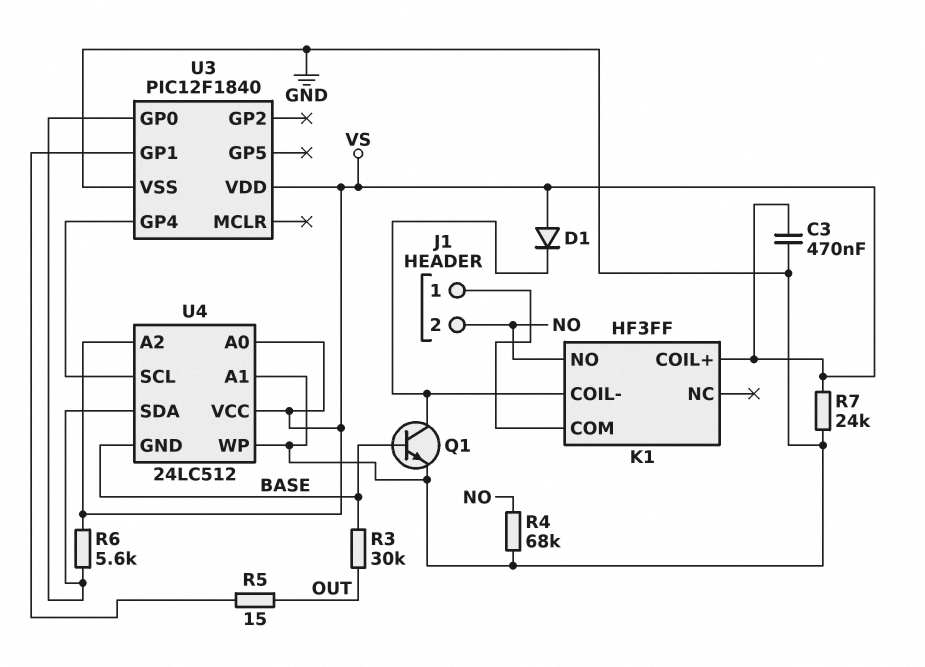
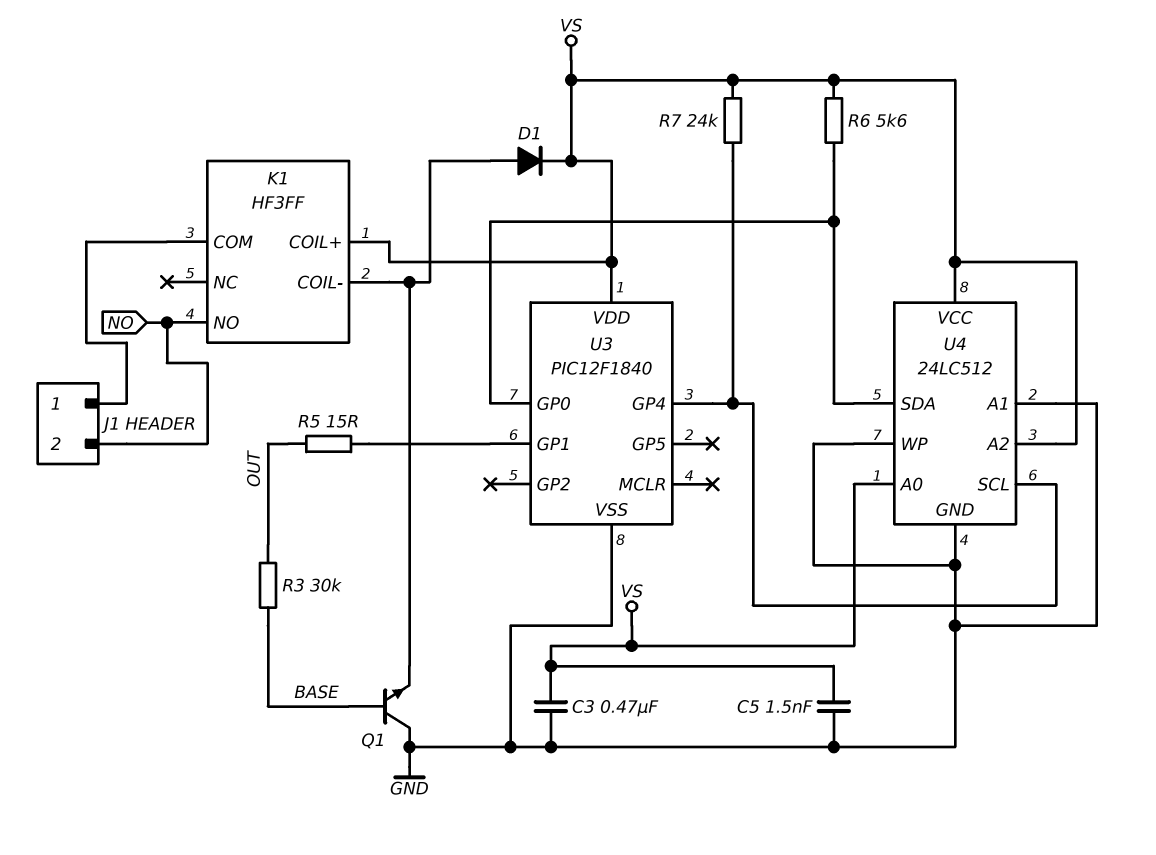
C5: none -> 1.5nF (GND, VS)
D1: diode (A VS, K K1/COIL-) -> diode (A K1/COIL-, K VS)
Q1: NPN (B BASE, C K1/COIL-, E GND) -> NPN (B BASE, C GND, E K1/COIL-)
R4: 68k (GND, NO) -> none
R7: 24k (GND, VS) -> 24k (U3/GP4, VS)
U4 pin GND: BASE -> GND

